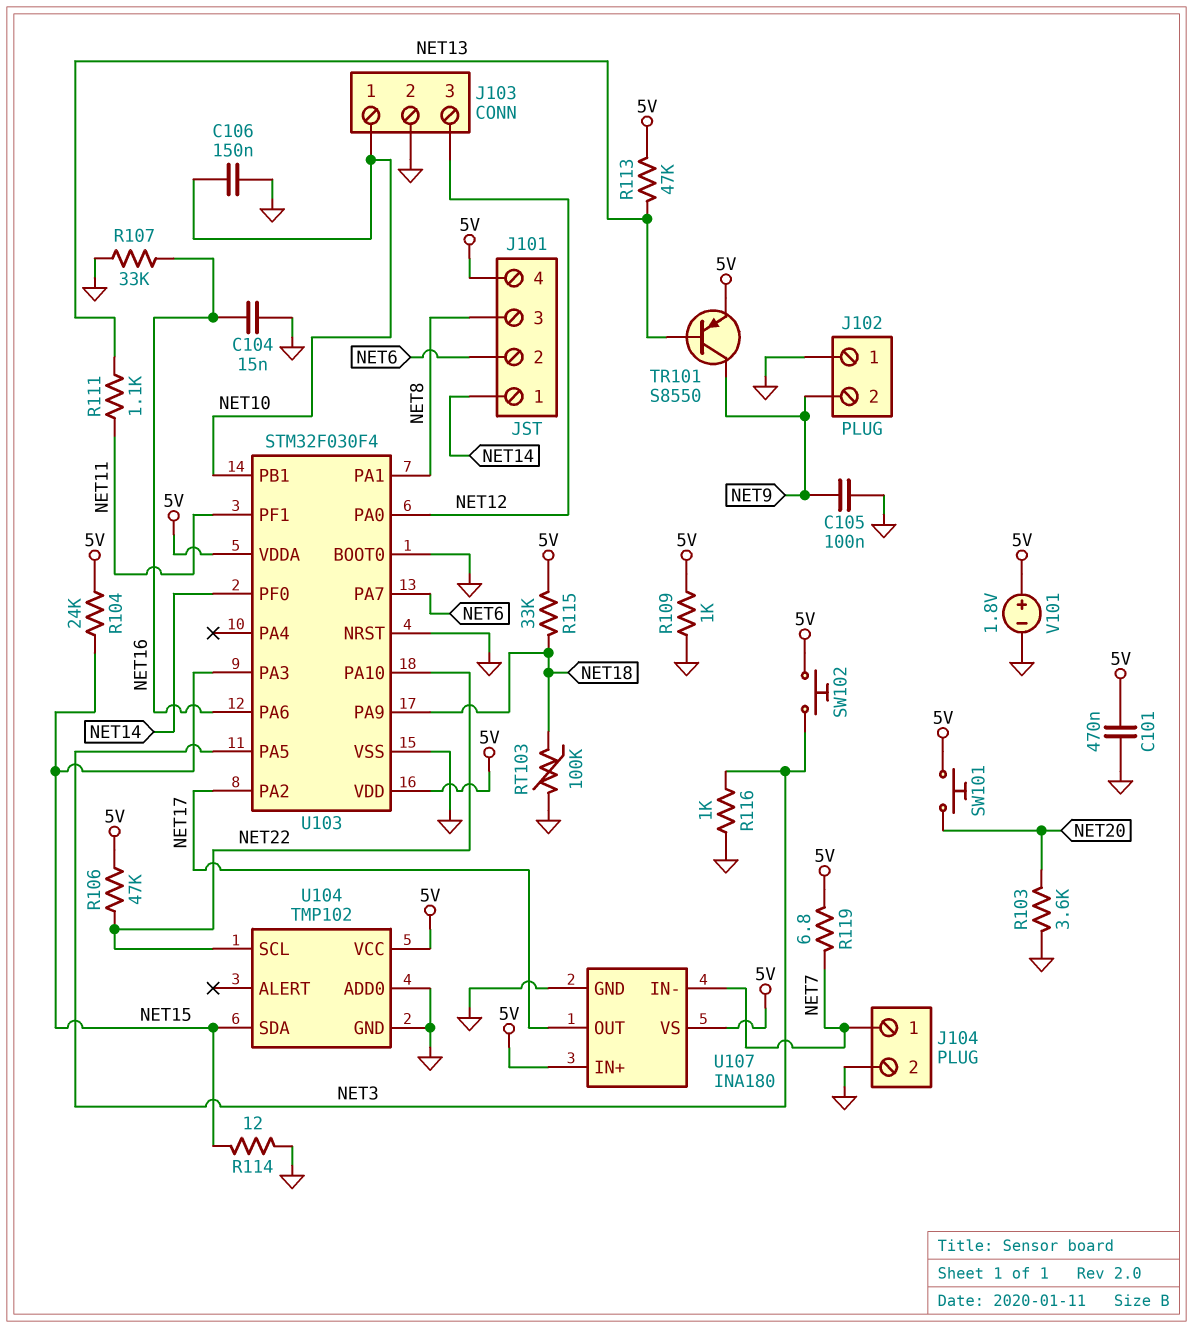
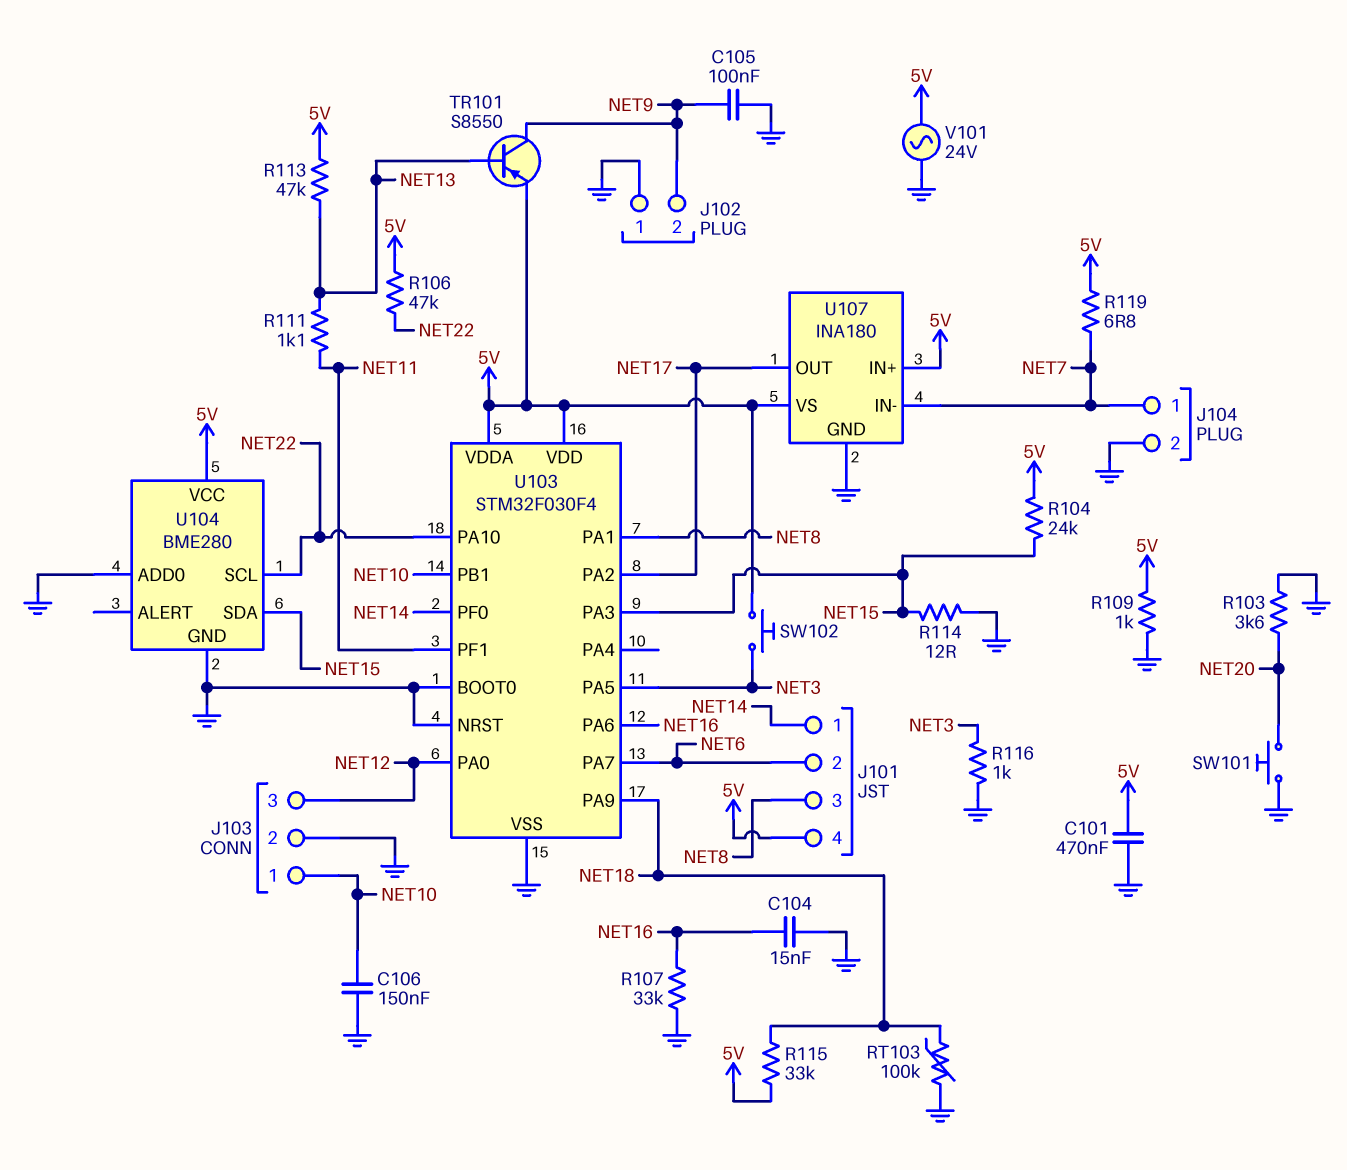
SW101: button (5V, NET20) -> button (GND, NET20)
U104: TMP102 -> BME280
V101: 1.8V (plus 5V, minus GND) -> AC 24V (5V, GND)

